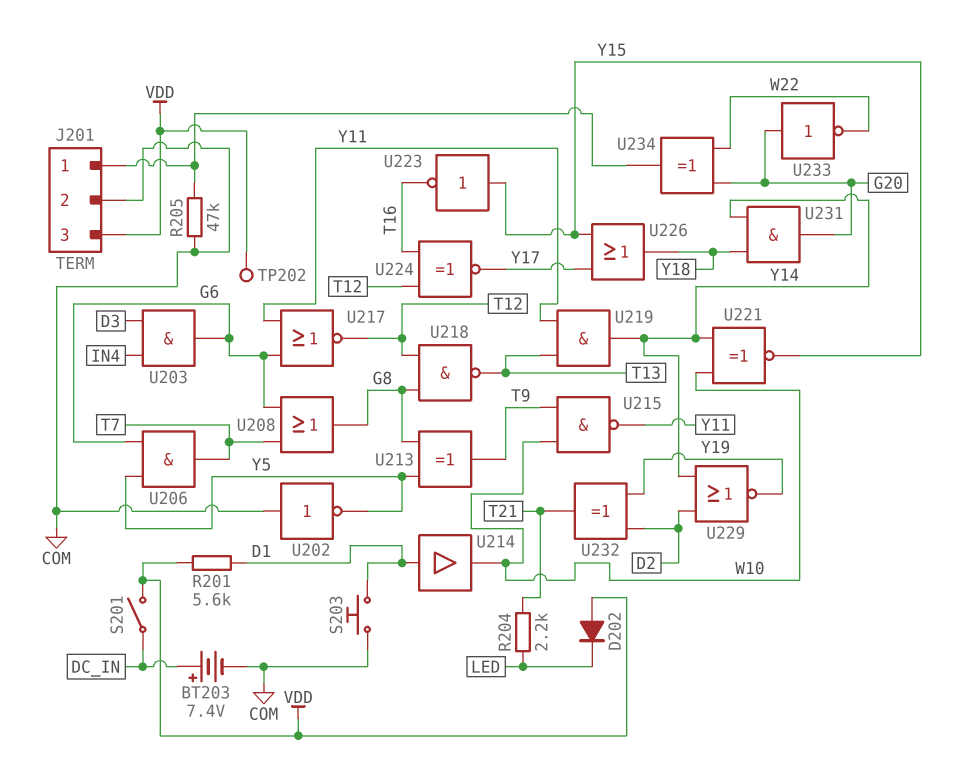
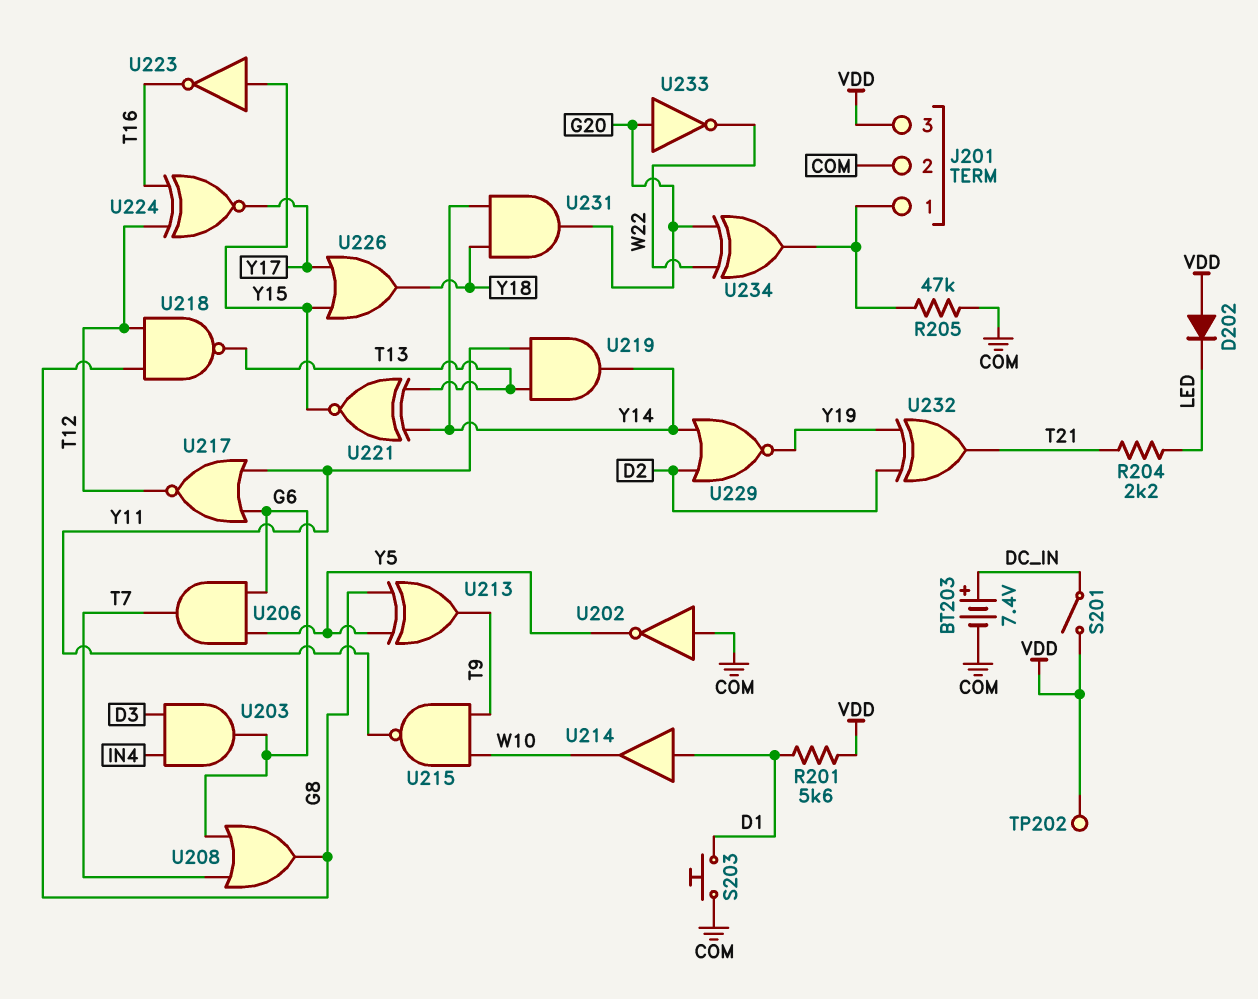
U221: XNOR (in W10, in Y14, out Y15) -> XNOR (in T13, in Y14, out Y15)

